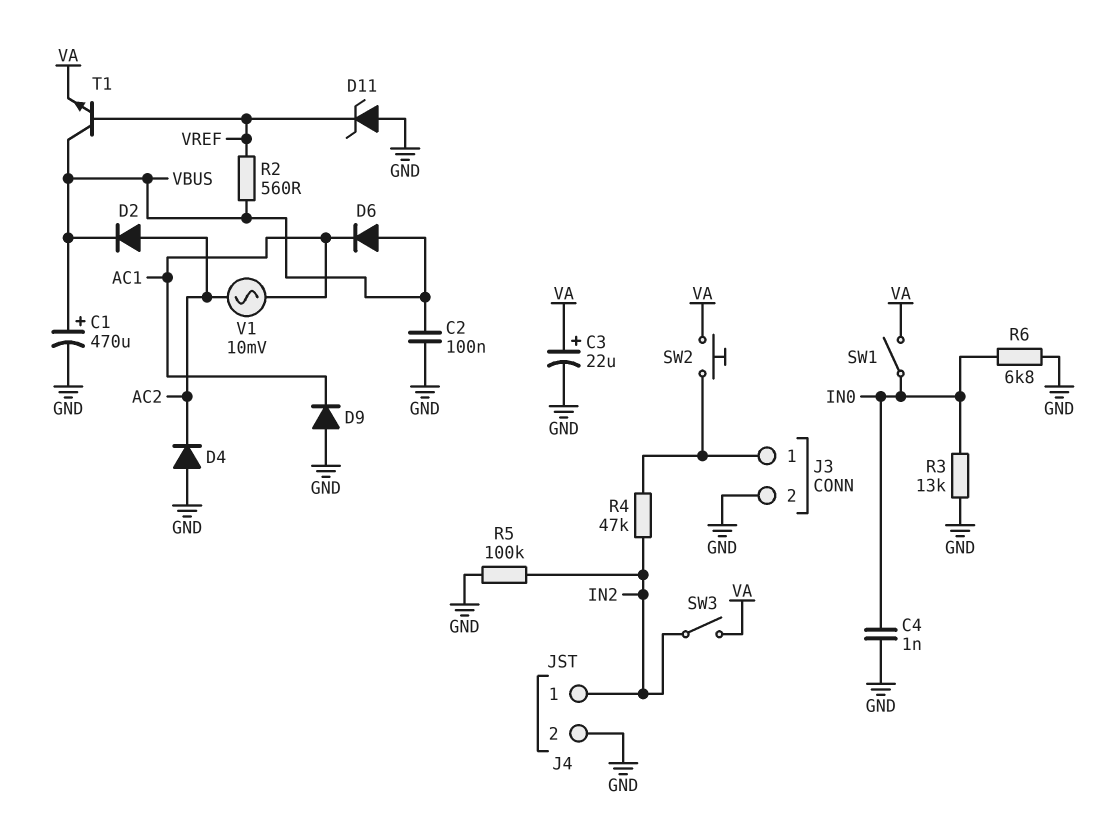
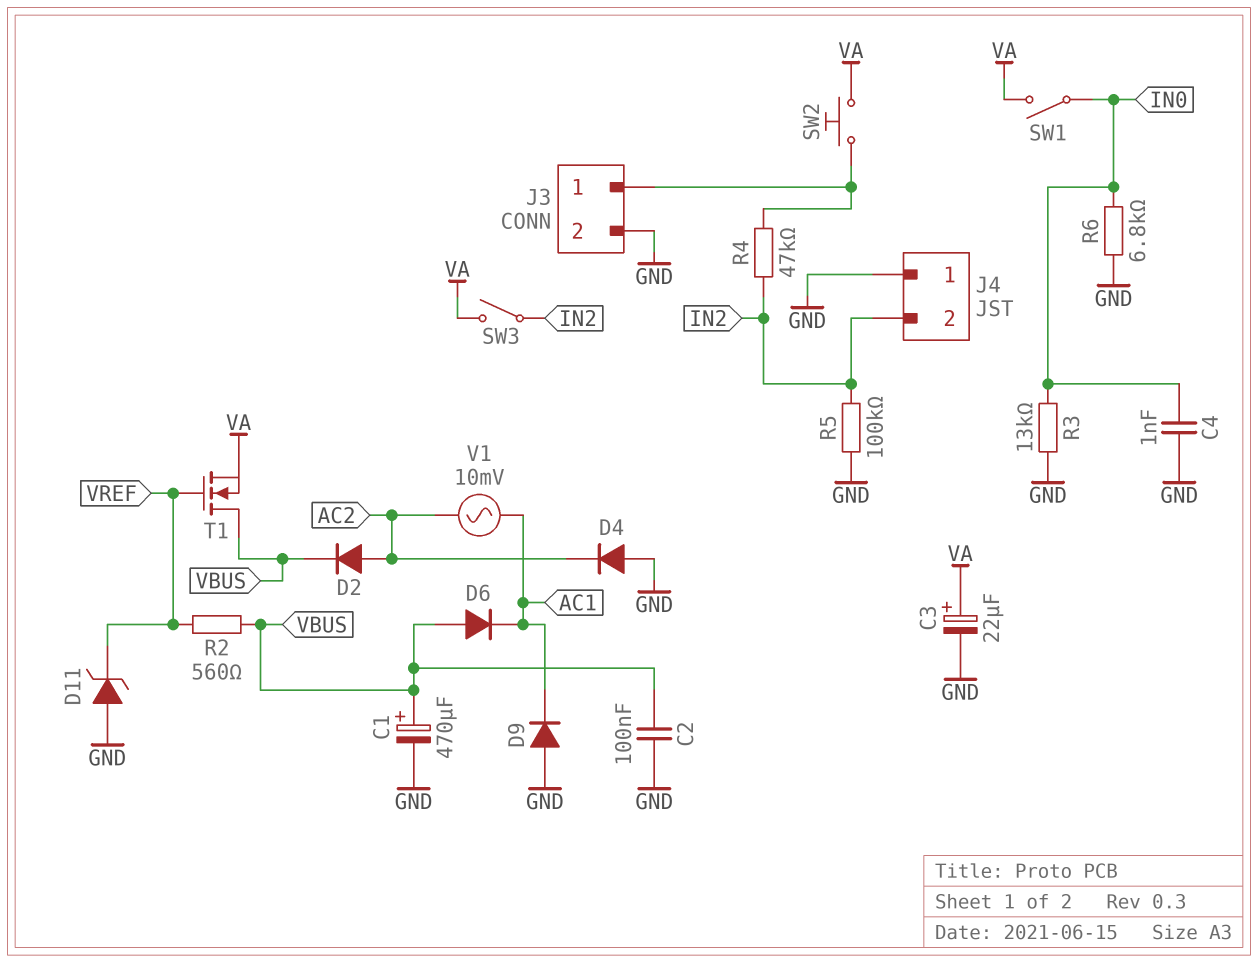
J4 pin 1: IN2 -> GND
J4 pin 2: GND -> IN2
T1: NPN (B VREF, C VBUS, E VA) -> NMOS (G VREF, D VBUS, S VA)

